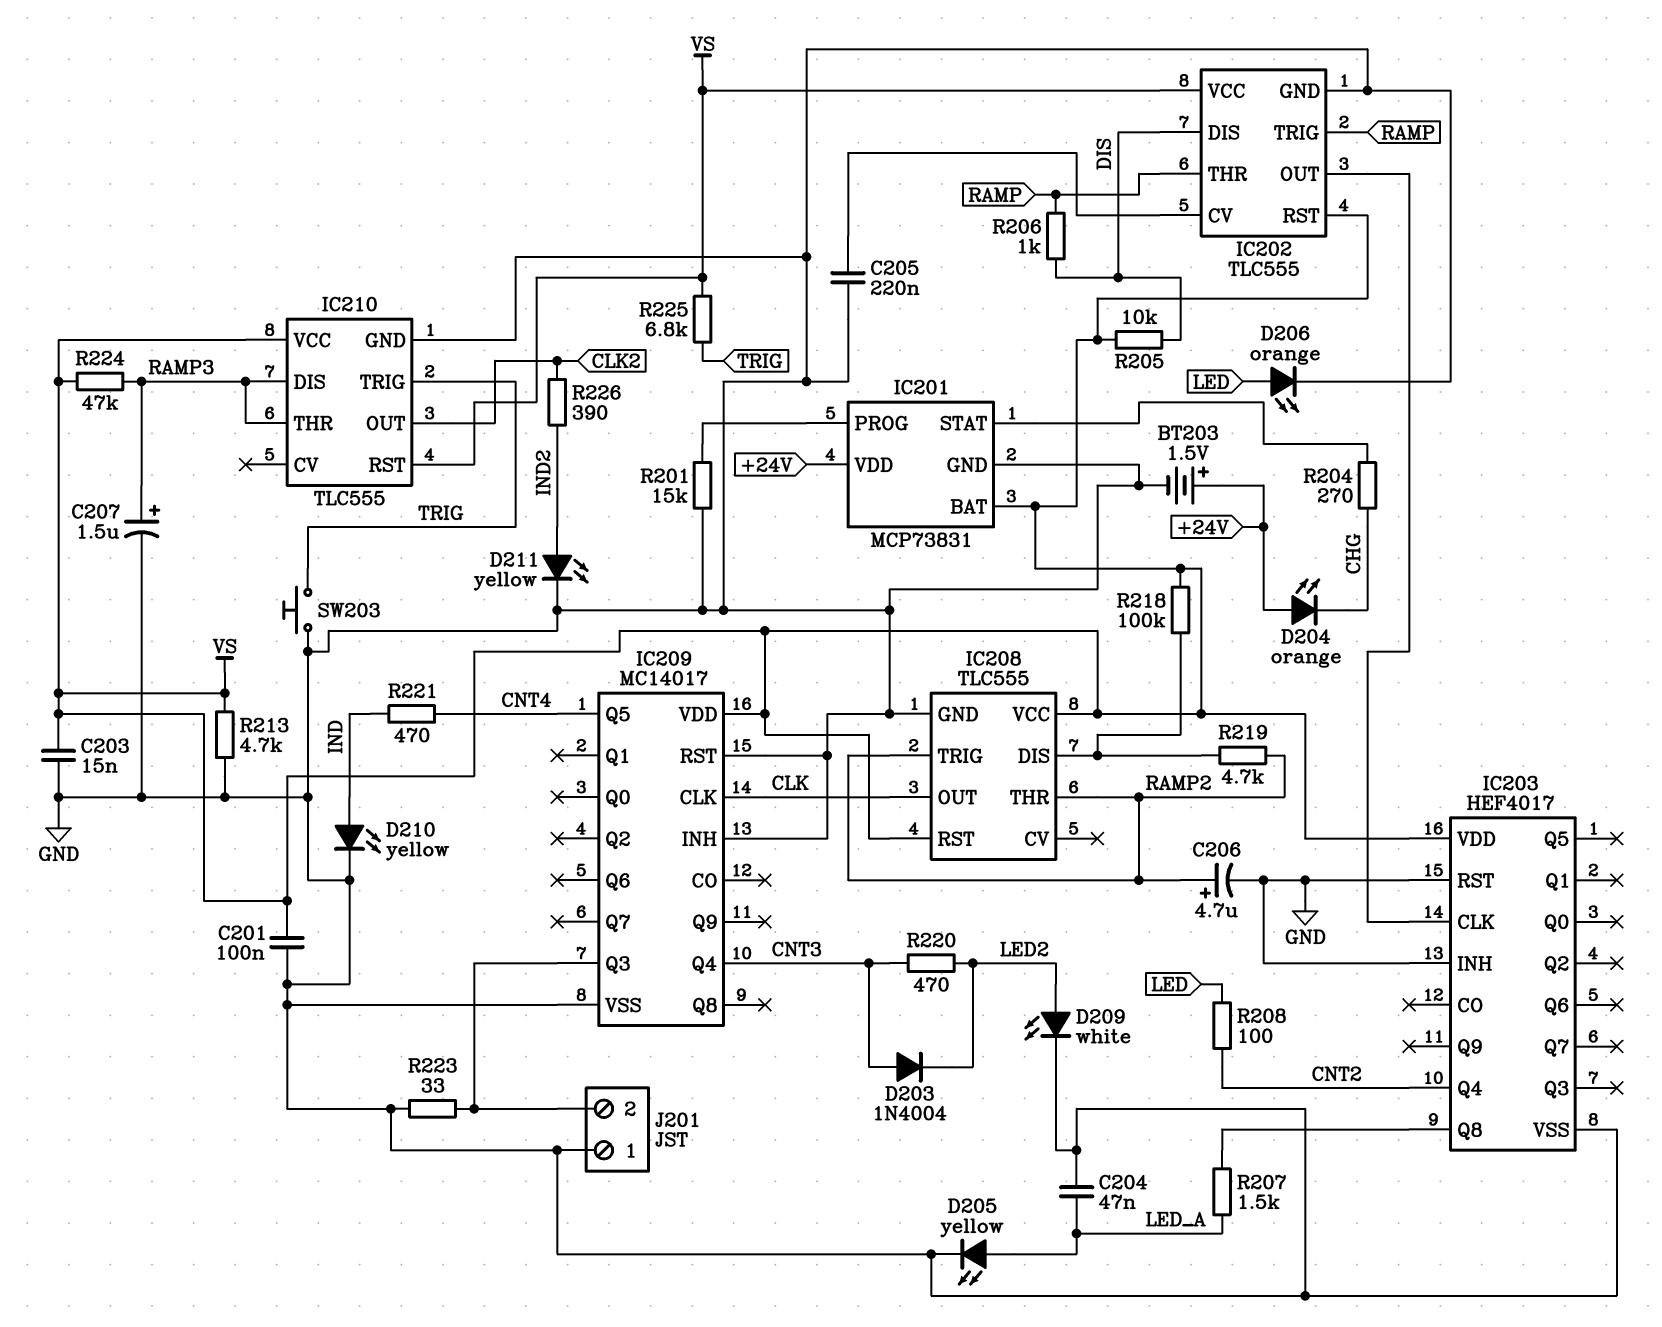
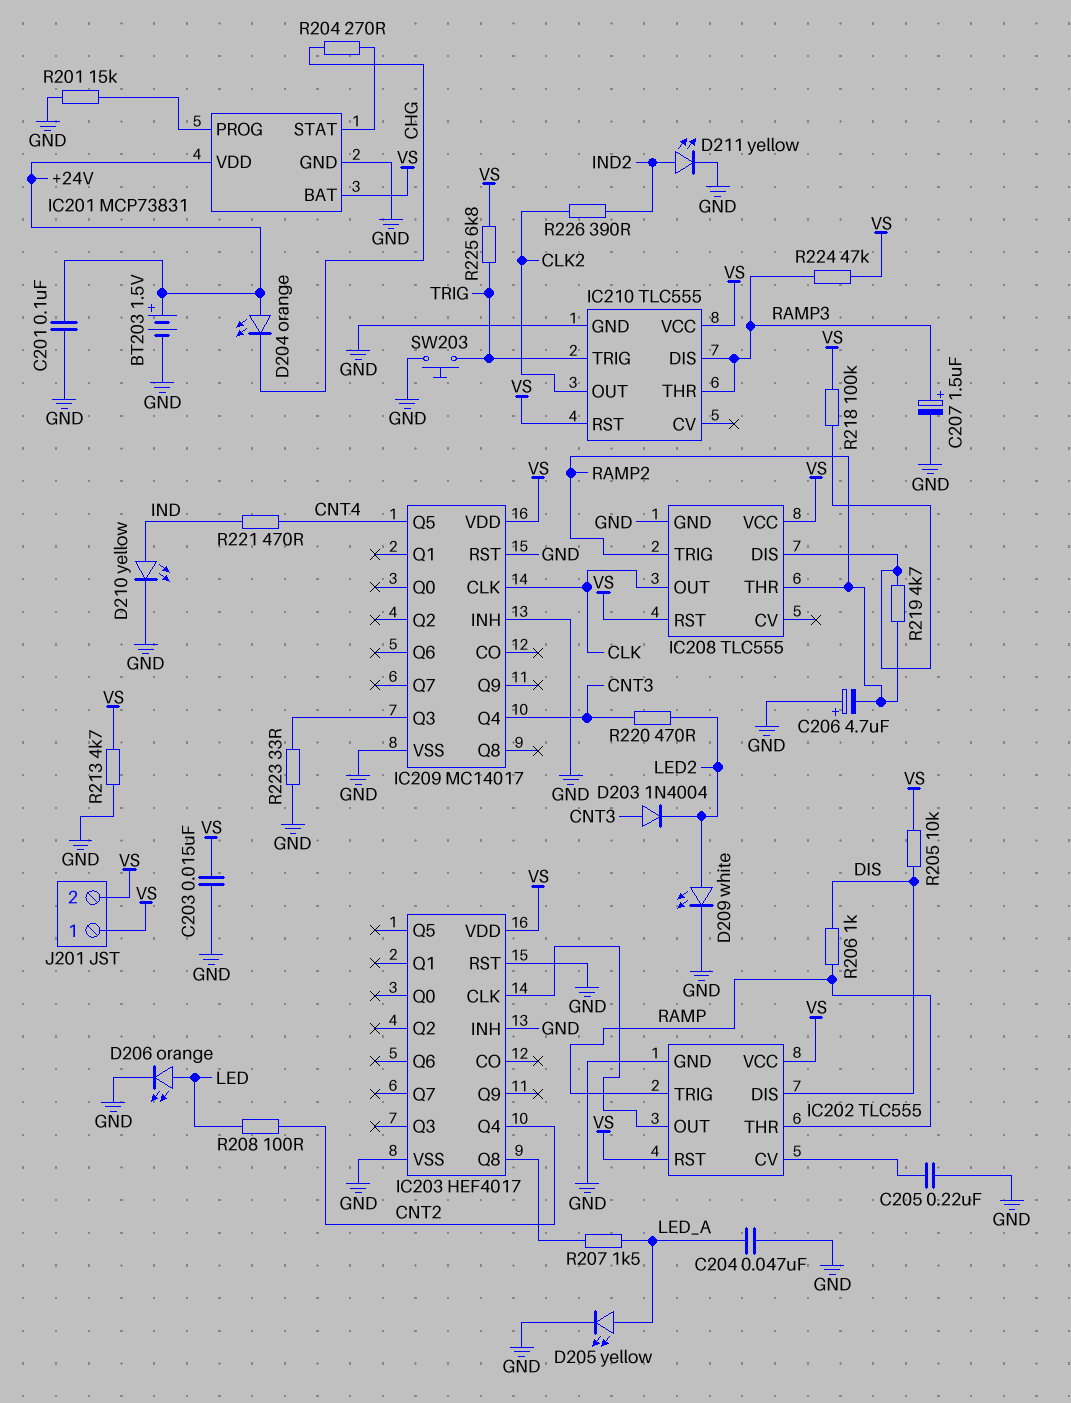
C201: 100nF (GND, VS) -> 100nF (+24V, GND)
C206: 4.7uF (plus RAMP2, minus GND) -> 4.7uF (plus GND, minus RAMP2)
J201 pin 1: GND -> VS
J201 pin 2: IC209/Q3 -> VS

